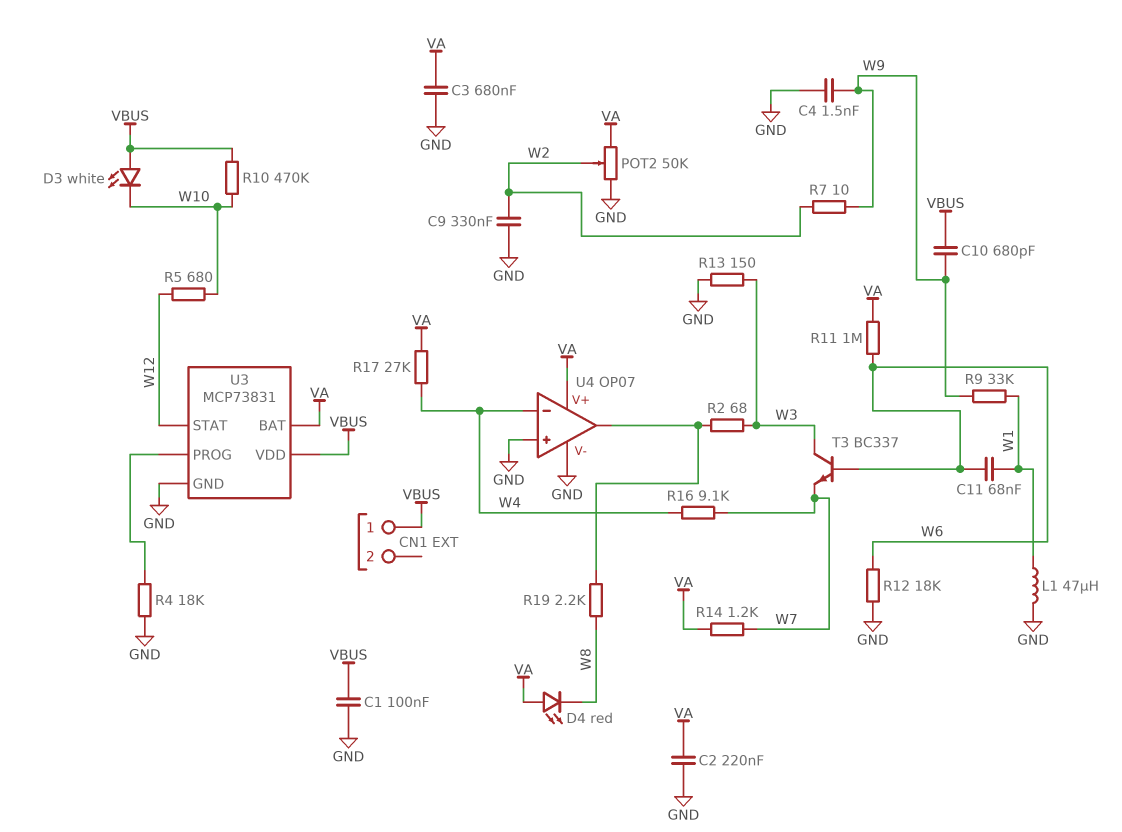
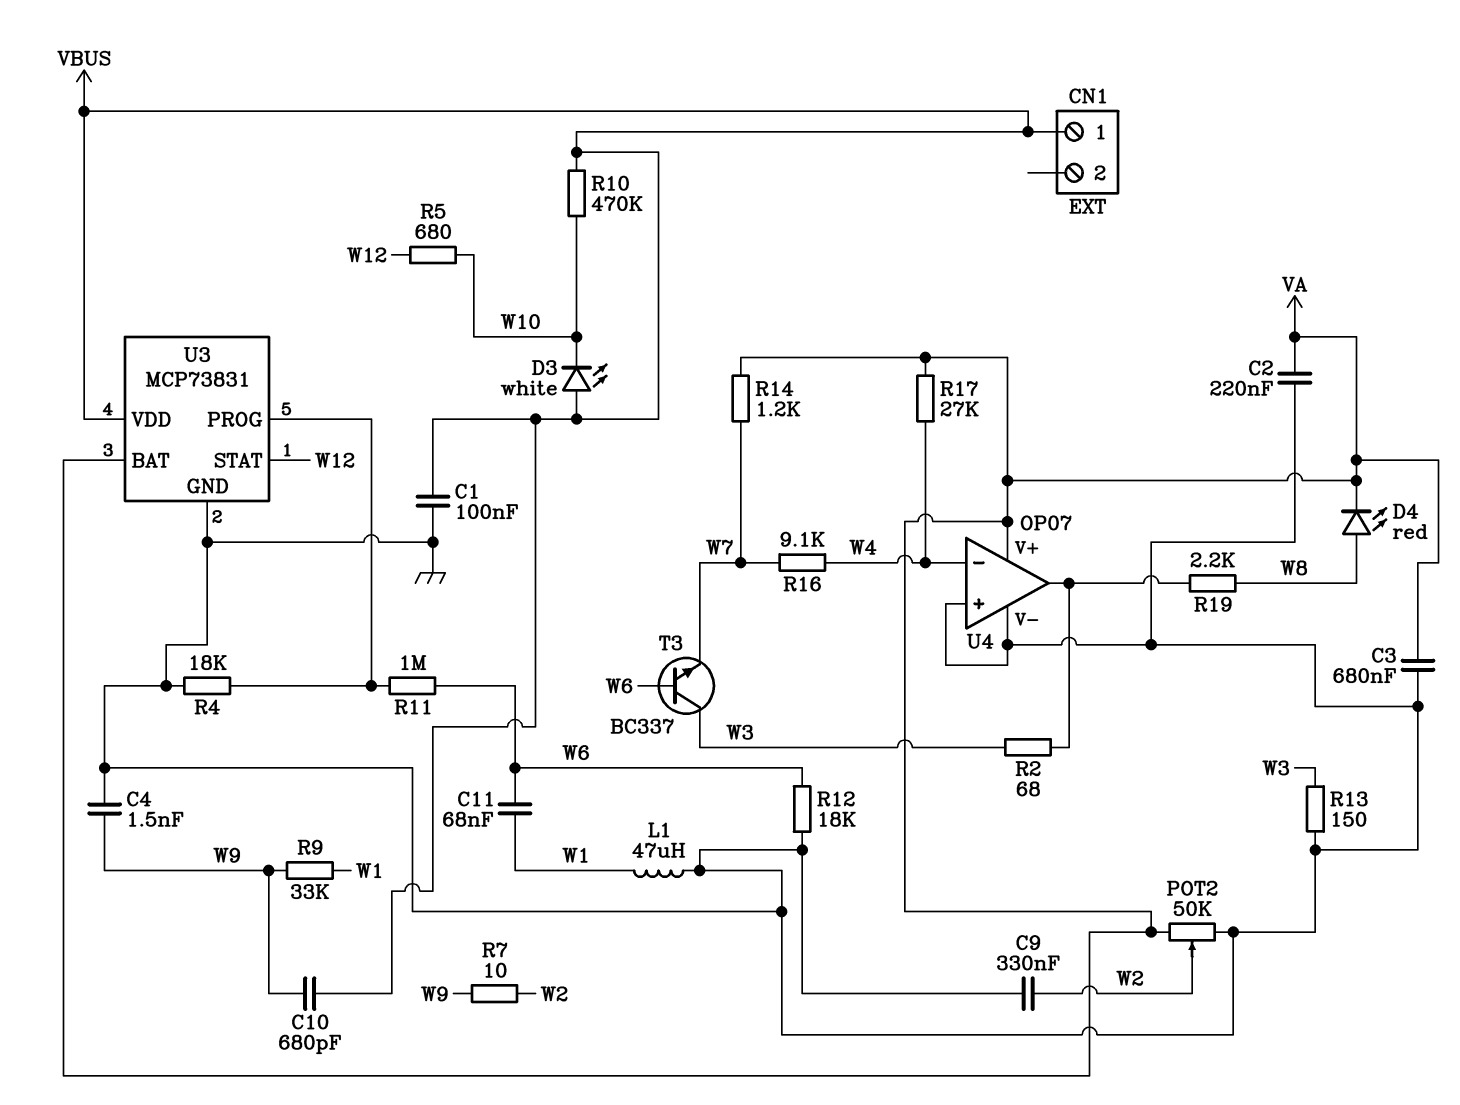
D4: LED red (A VA, K W8) -> LED red (A W8, K VA)
R11: 1M (VA, W6) -> 1M (U3/PROG, W6)

